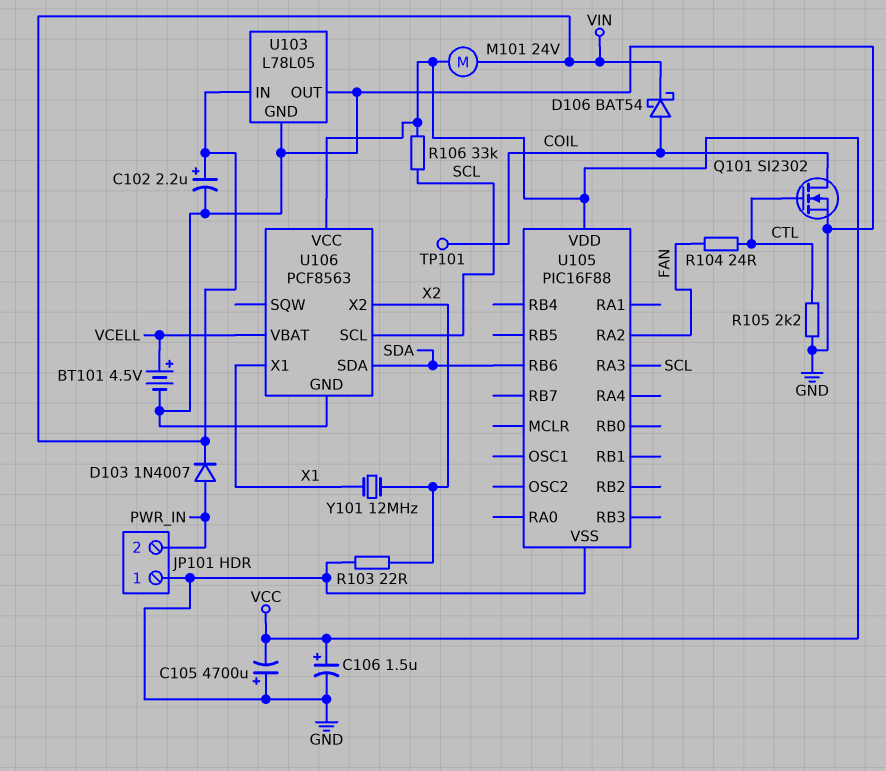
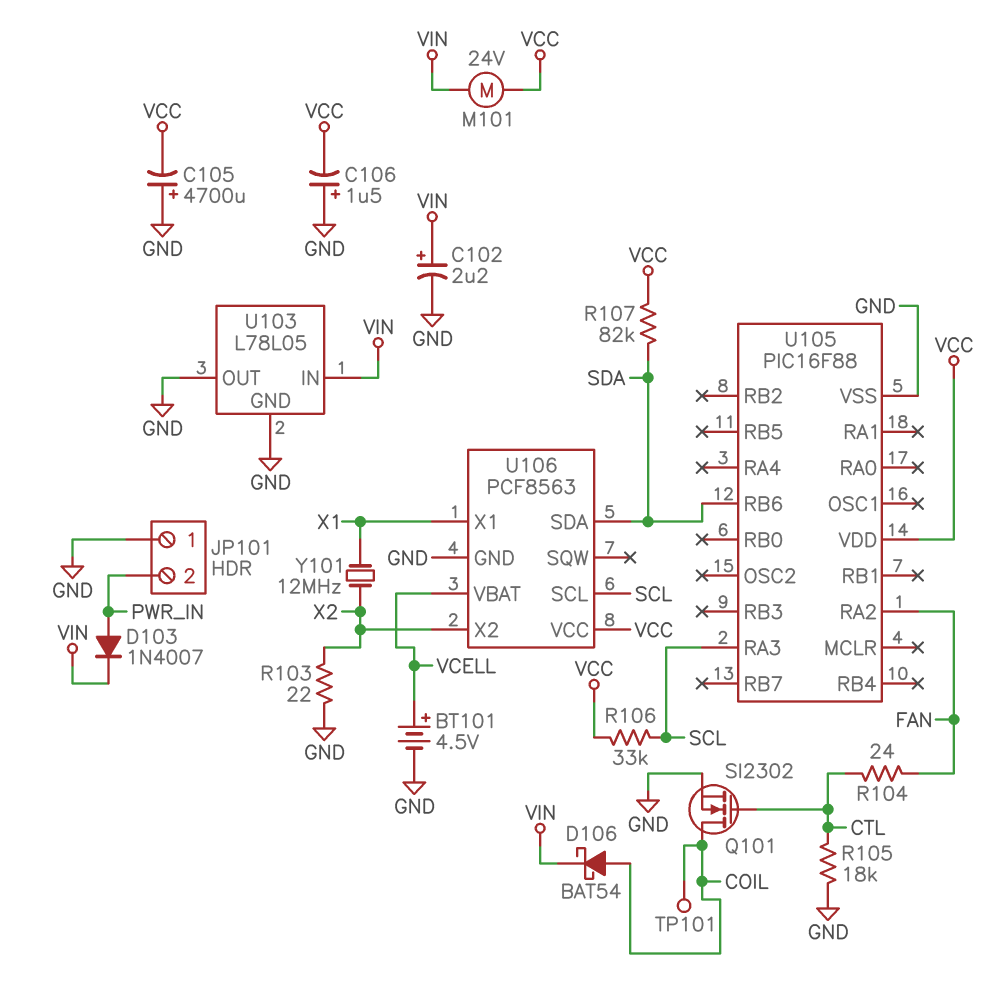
C106: 1.5uF (plus VCC, minus GND) -> 1.5uF (plus GND, minus VCC)
R105: 2.2k (CTL, GND) -> 18k (CTL, GND)
R107: none -> 82k (SDA, VCC)

